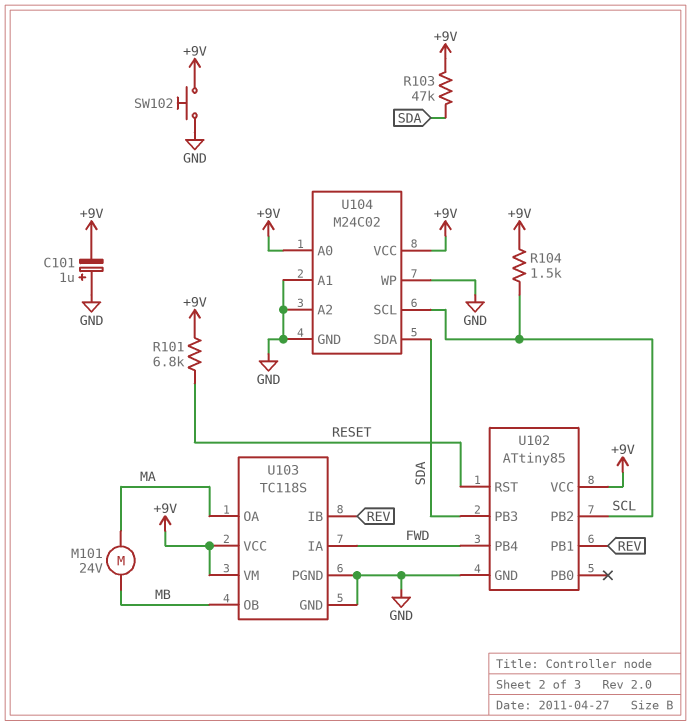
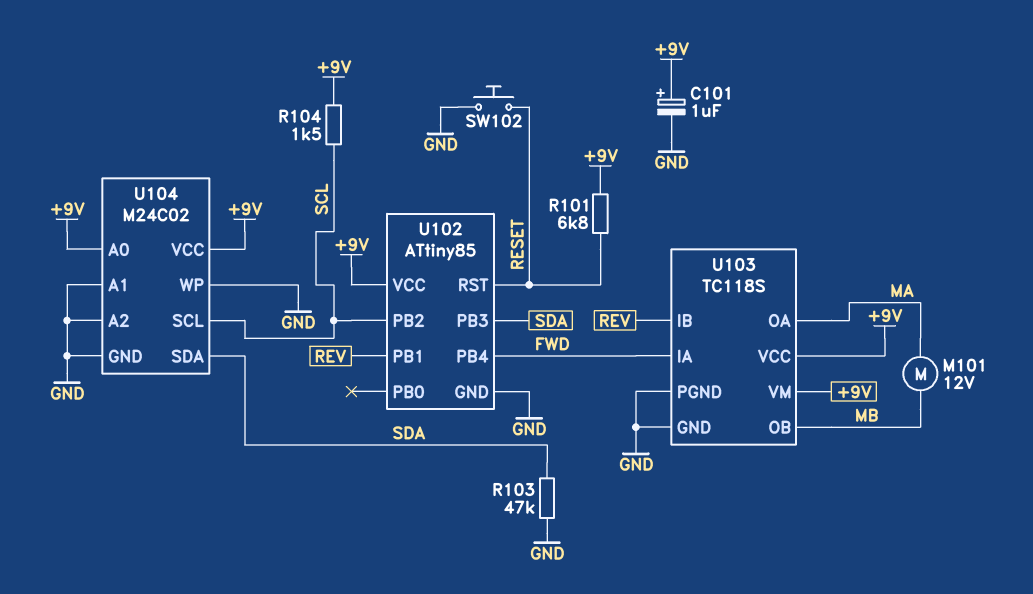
C101: 1uF (plus GND, minus +9V) -> 1uF (plus +9V, minus GND)
M101: motor 24V (MA, MB) -> motor 12V (MA, MB)
R103: 47k (+9V, SDA) -> 47k (GND, SDA)
SW102: button (+9V, GND) -> button (GND, RESET)

